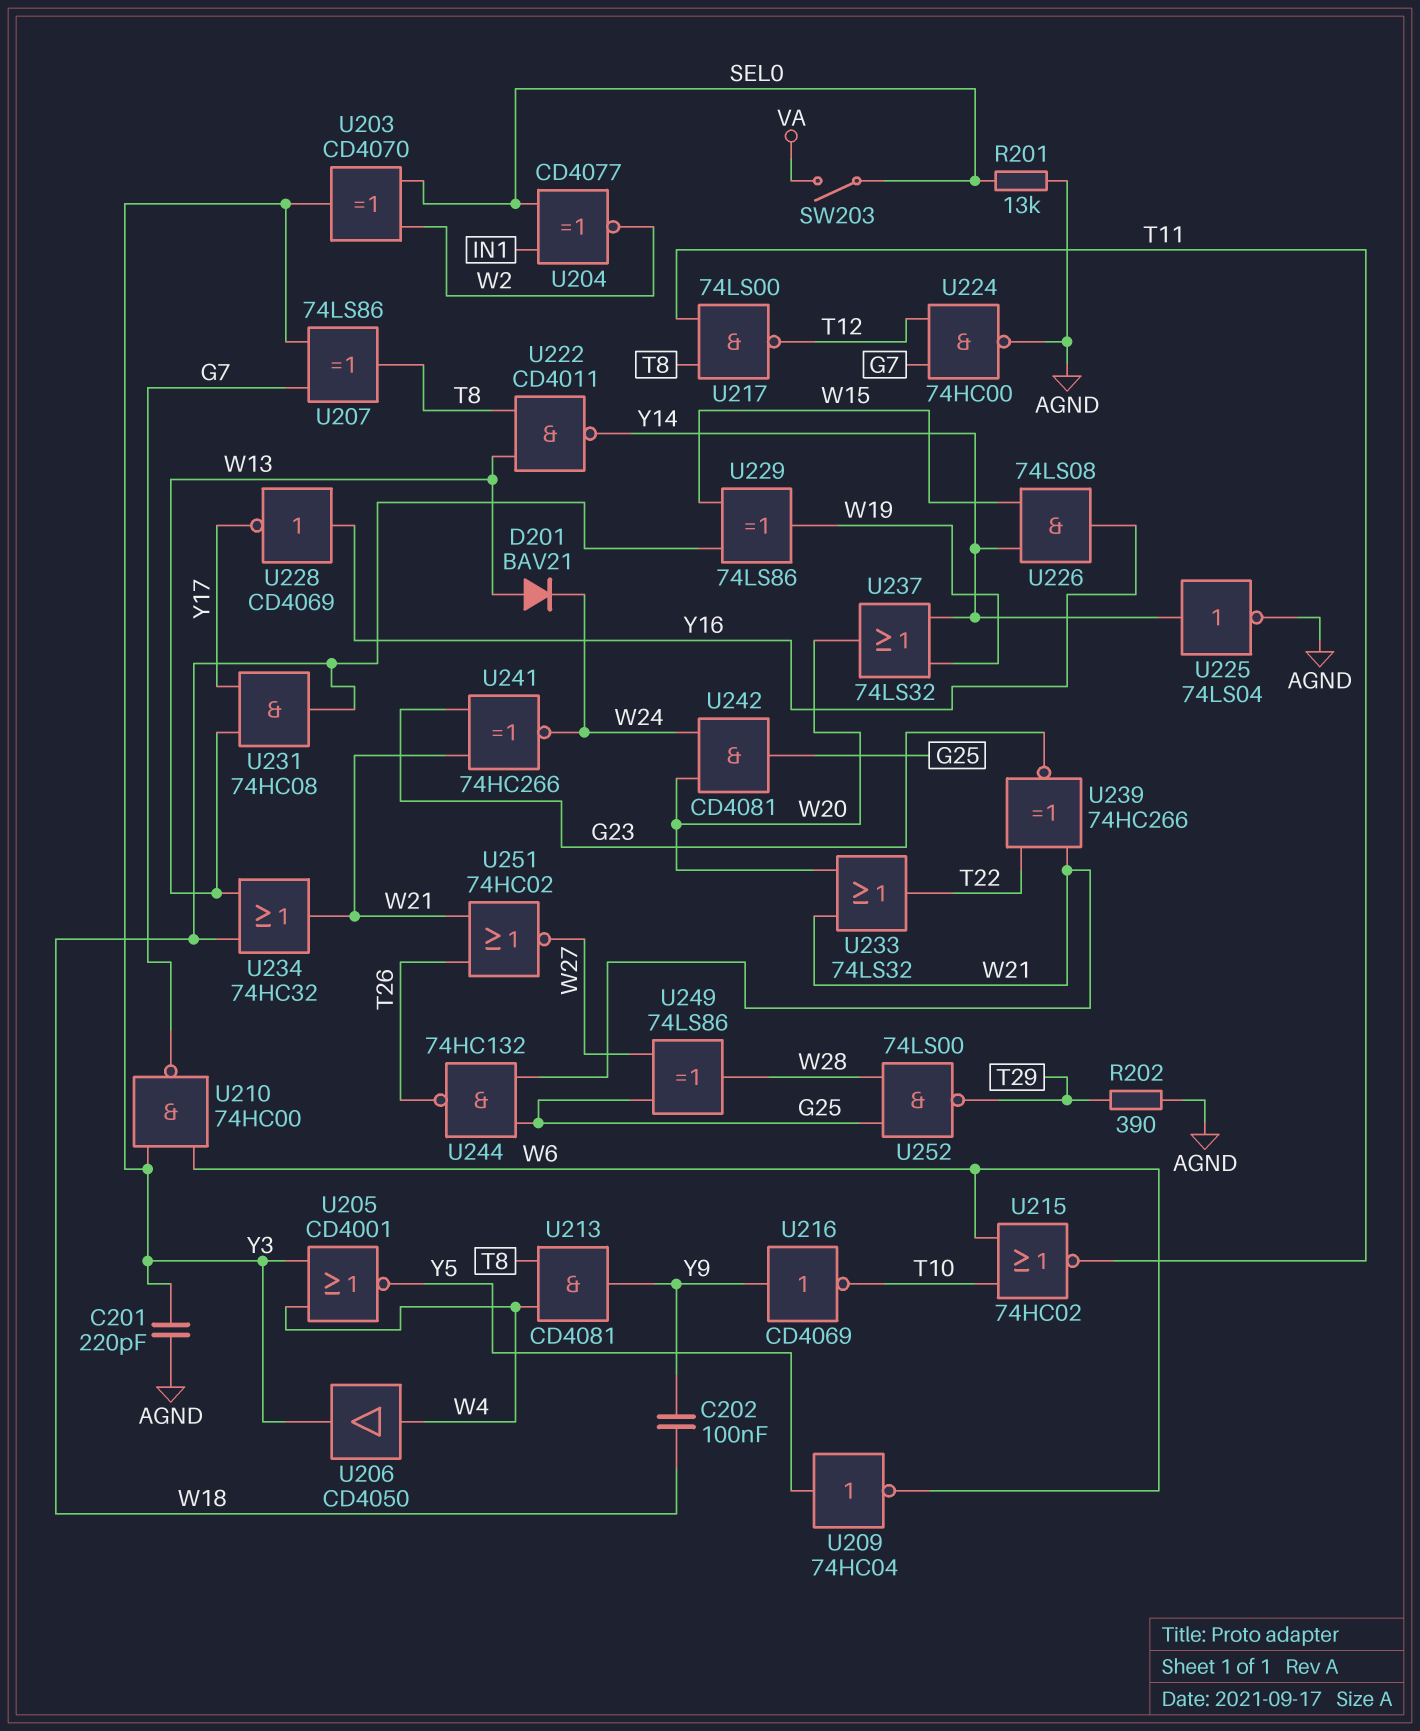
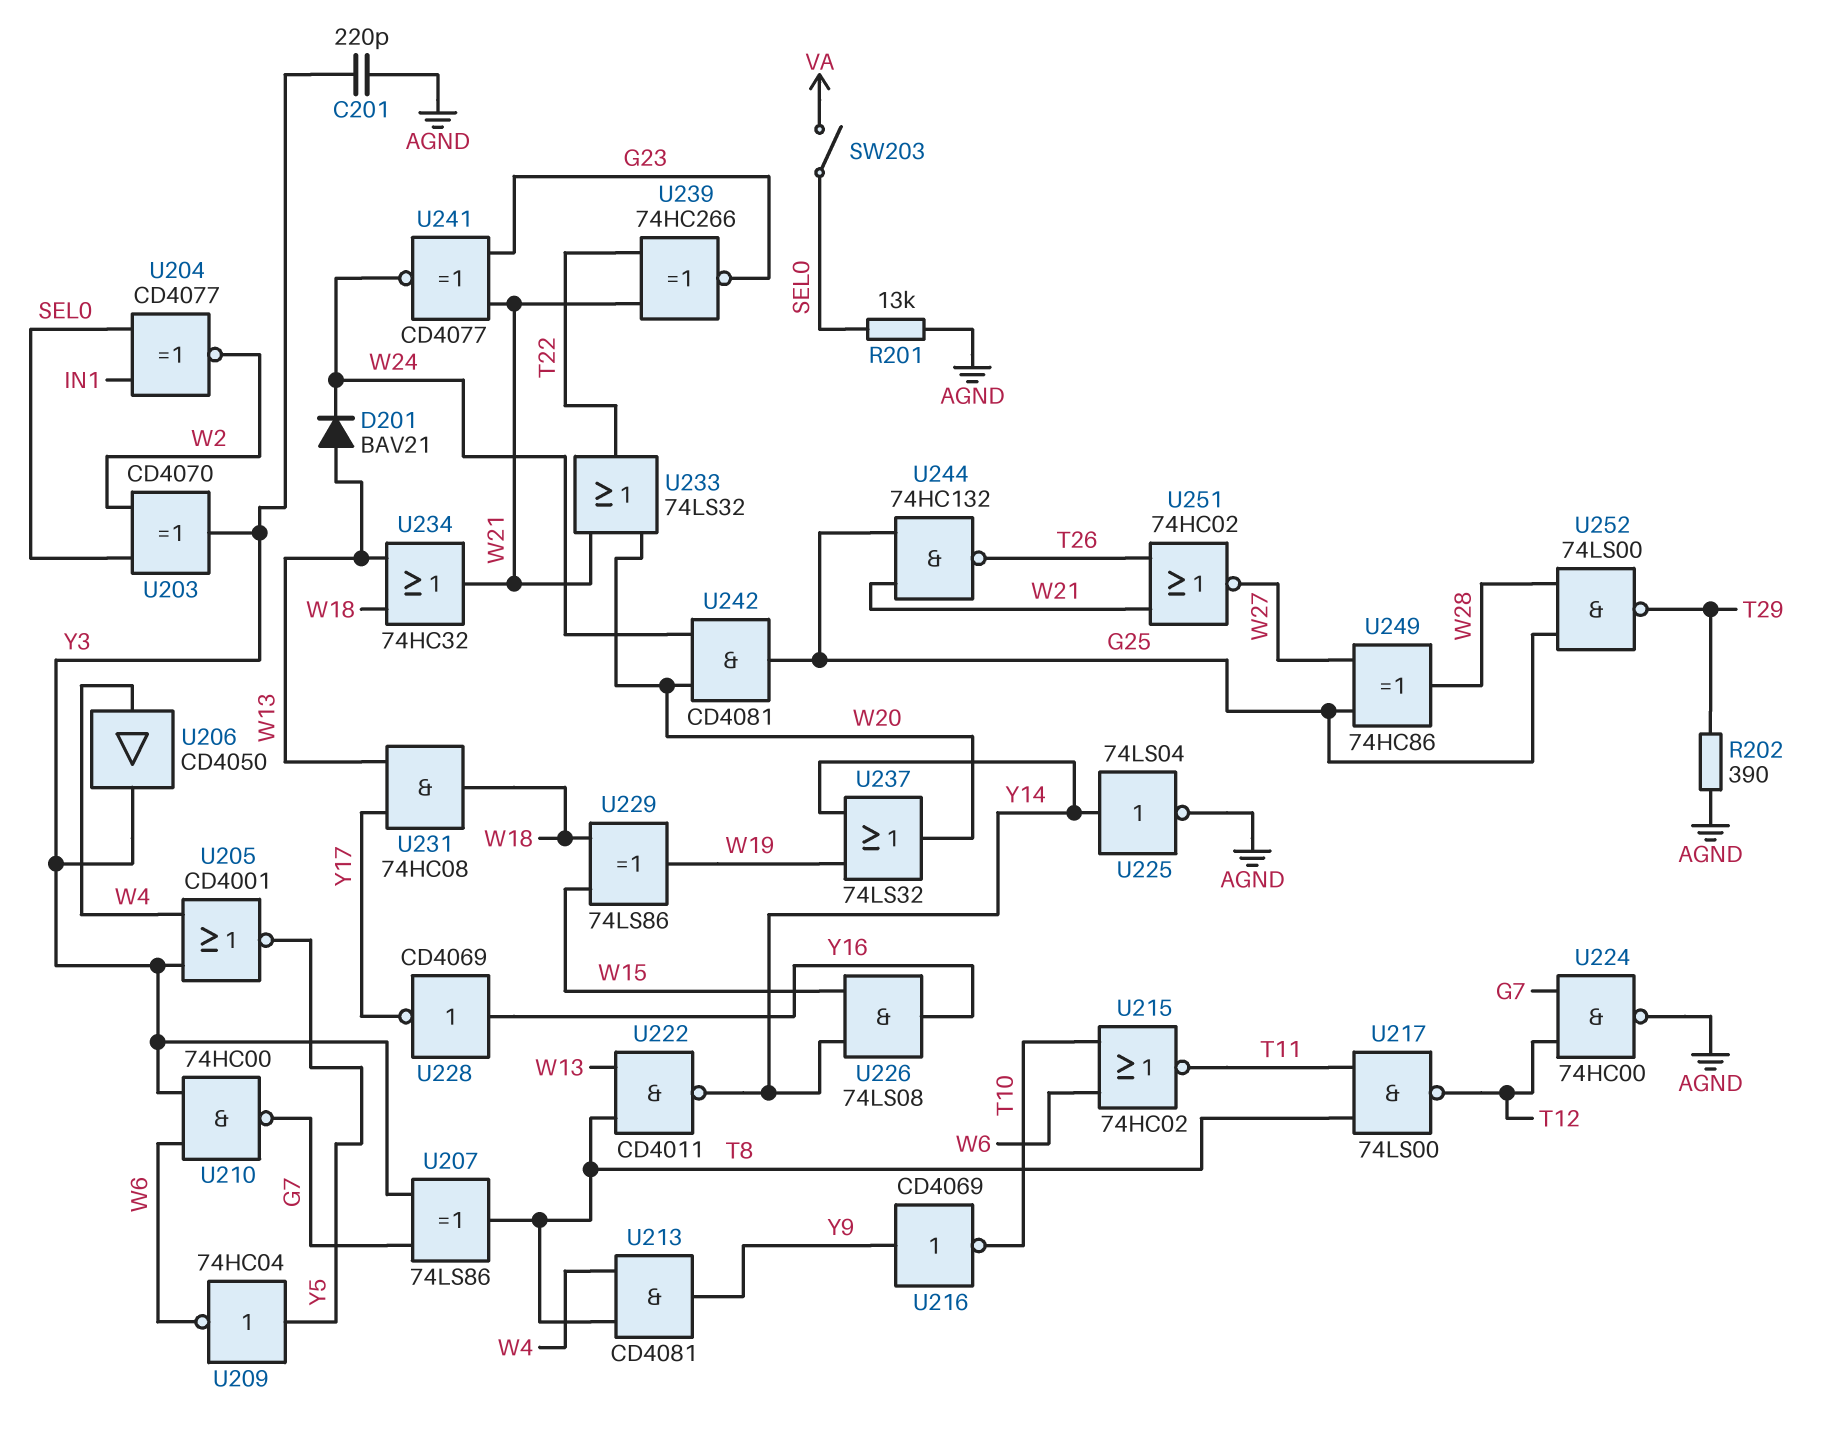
C202: 100nF (W18, Y9) -> none
U241: XNOR 74HC266 (in G23, in W21, out W24) -> XNOR CD4077 (in G23, in W21, out W24)
U249: XOR 74LS86 (in G25, in W27, out W28) -> XOR 74HC86 (in G25, in W27, out W28)

